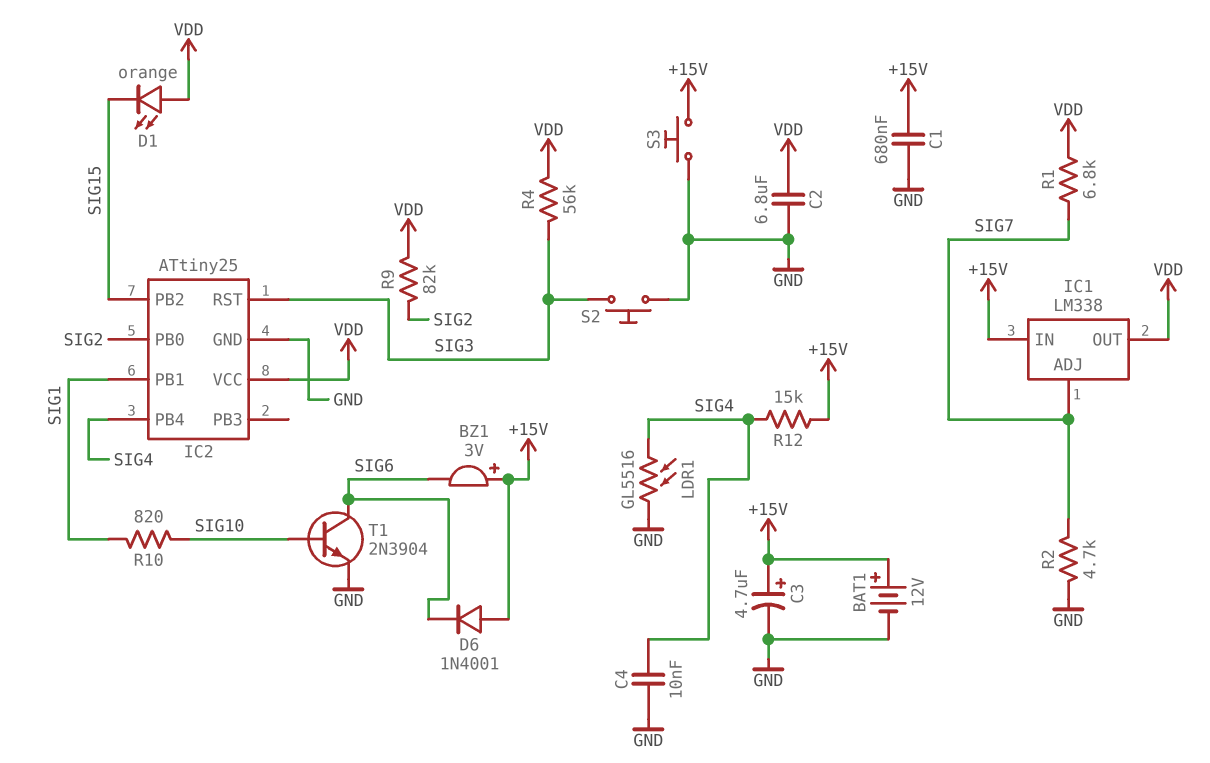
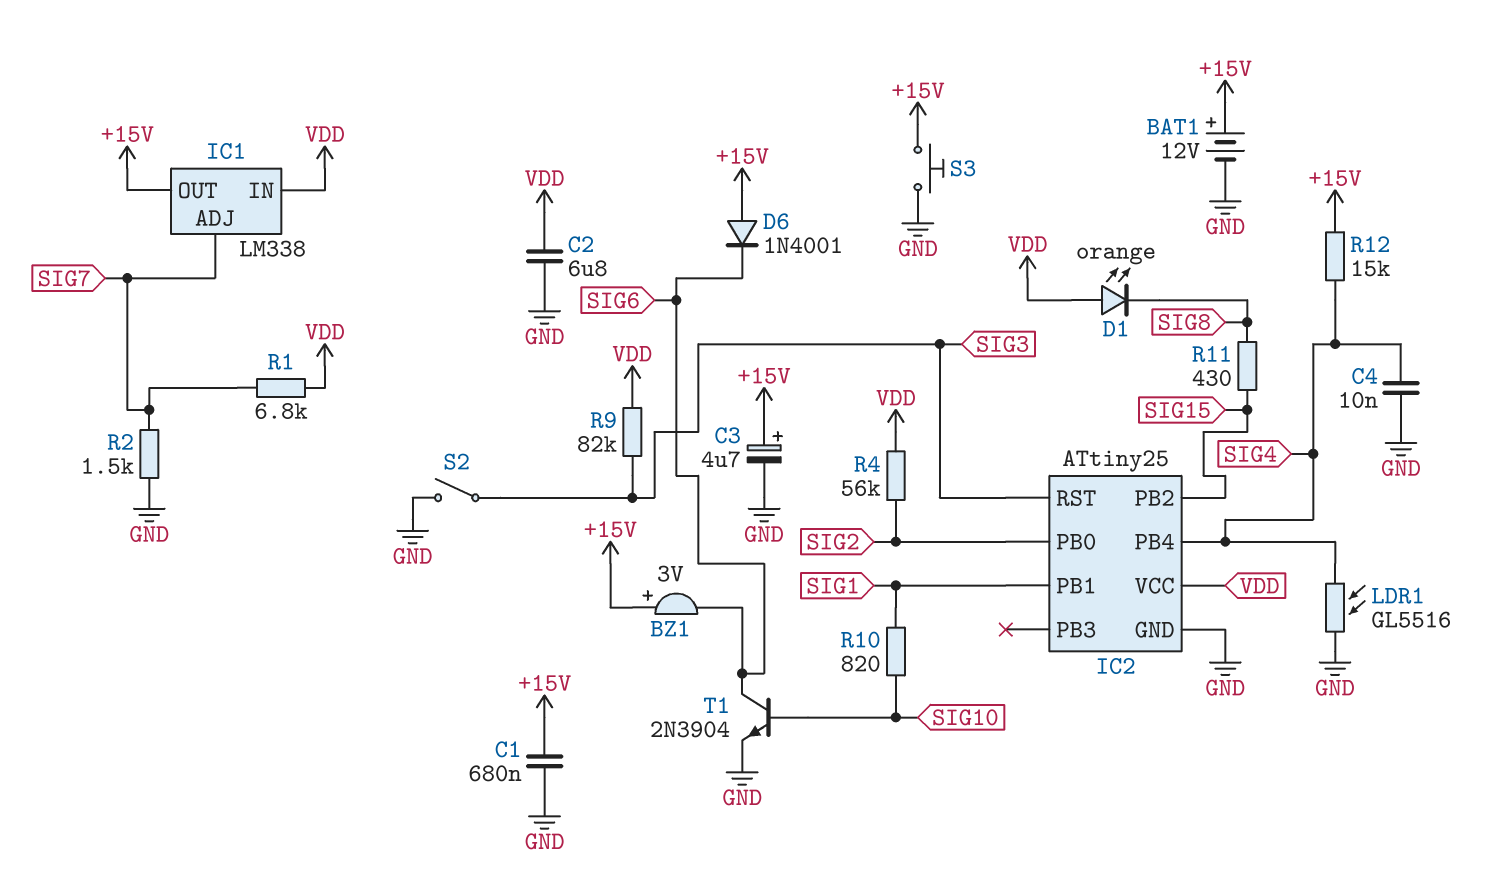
D1: LED orange (A VDD, K SIG15) -> LED orange (A VDD, K SIG8)
IC1 pin IN: +15V -> VDD
IC1 pin OUT: VDD -> +15V
R2: 4.7k (GND, SIG7) -> 1.5k (GND, SIG7)
R4: 56k (SIG3, VDD) -> 56k (SIG2, VDD)
R9: 82k (SIG2, VDD) -> 82k (SIG3, VDD)
R11: none -> 430 (SIG8, SIG15)
S2: button (GND, SIG3) -> switch (GND, SIG3)

